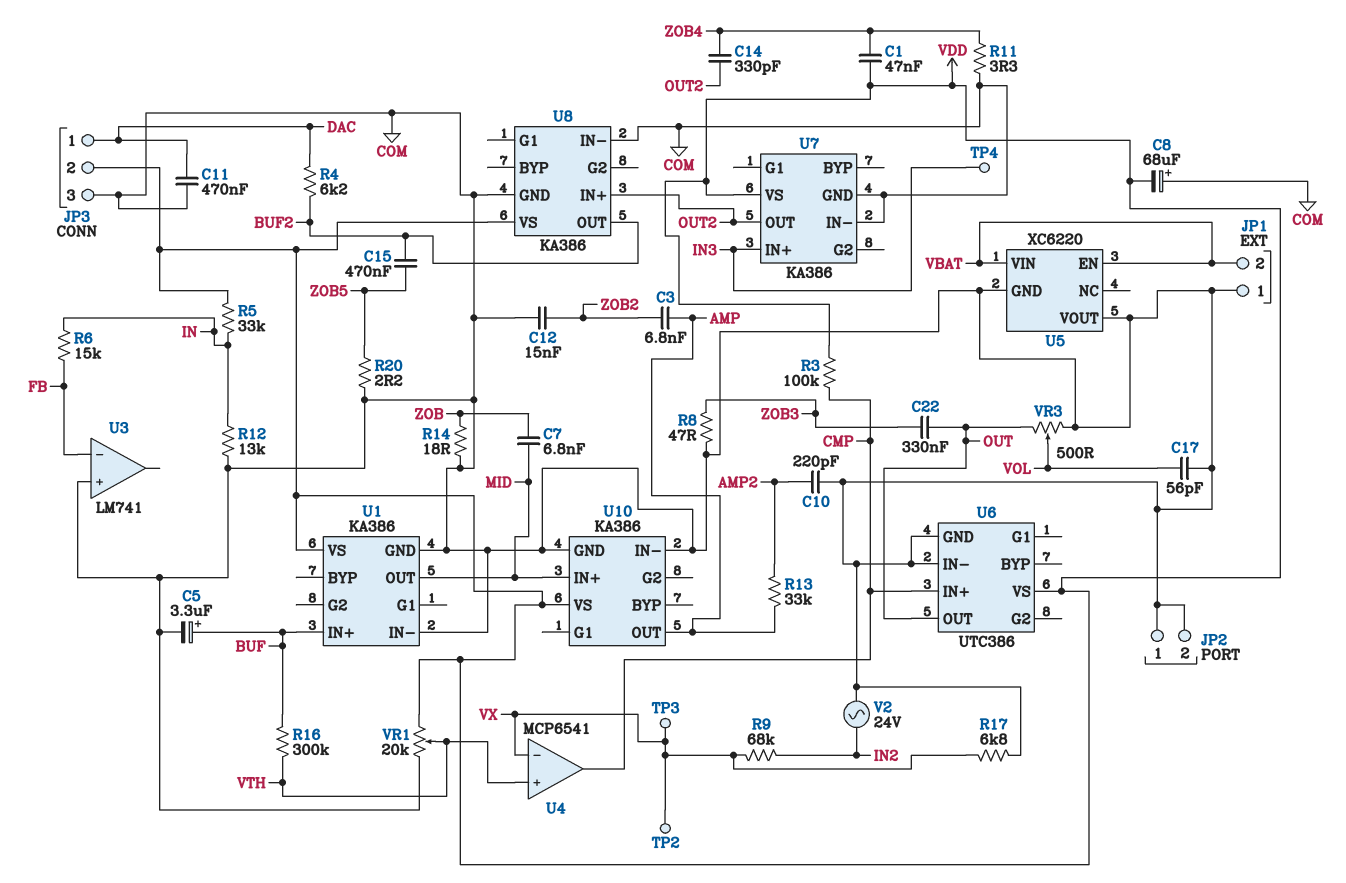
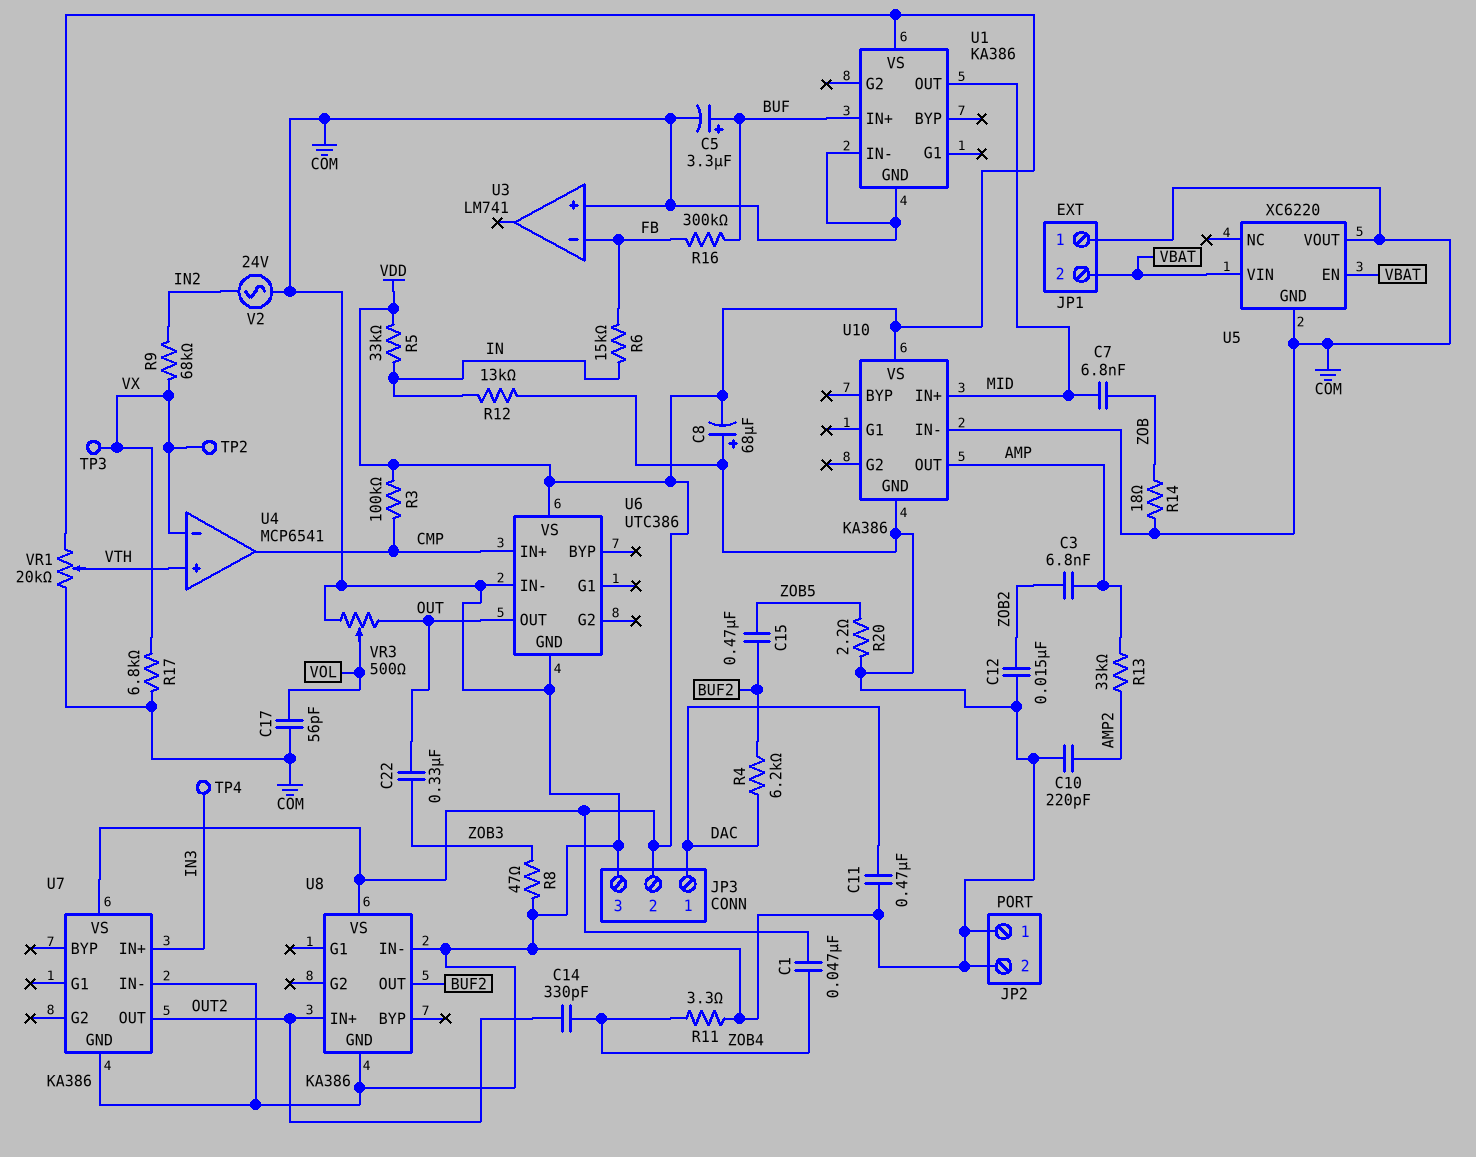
R16: 300k (BUF, VTH) -> 300k (BUF, FB)

